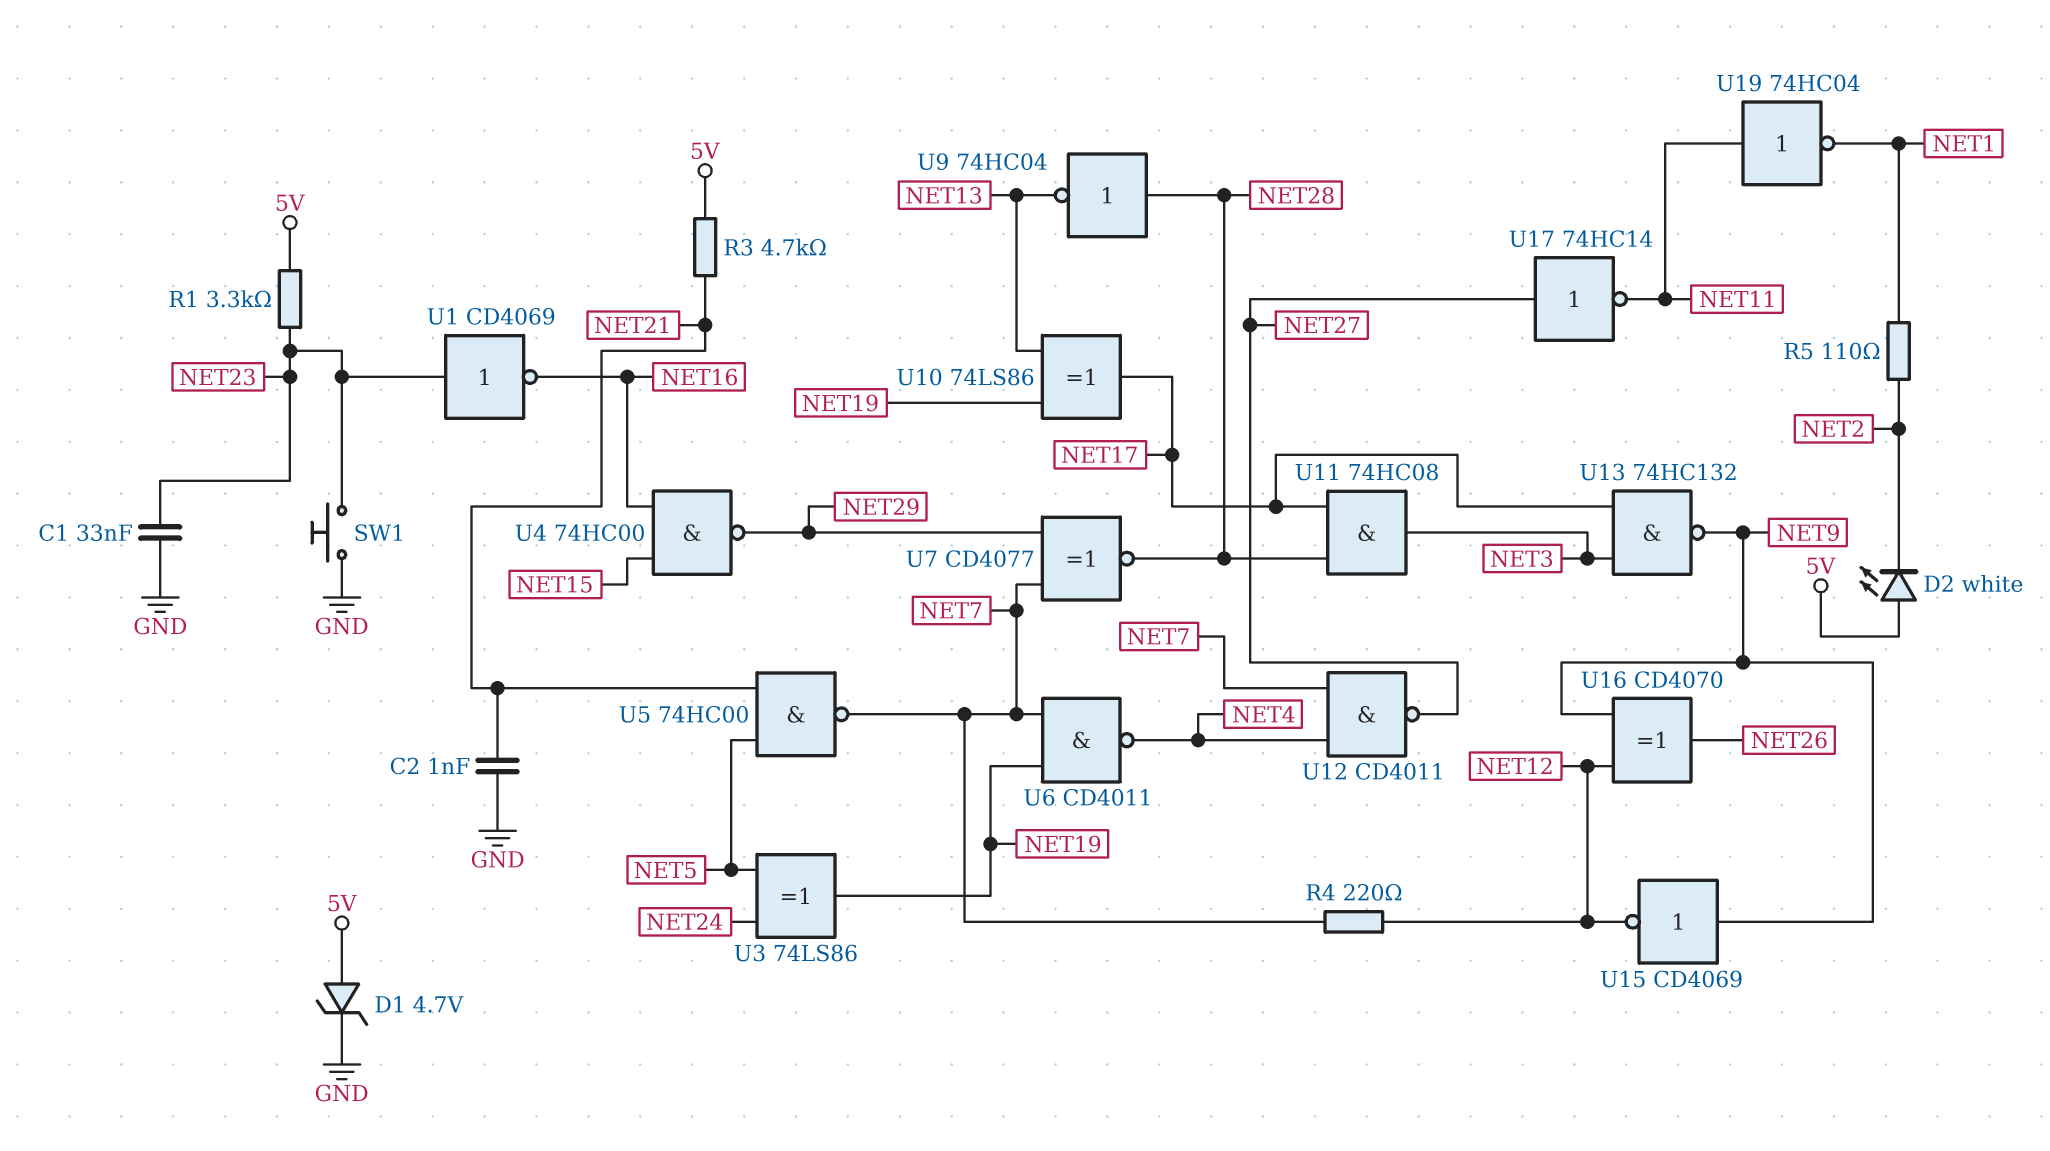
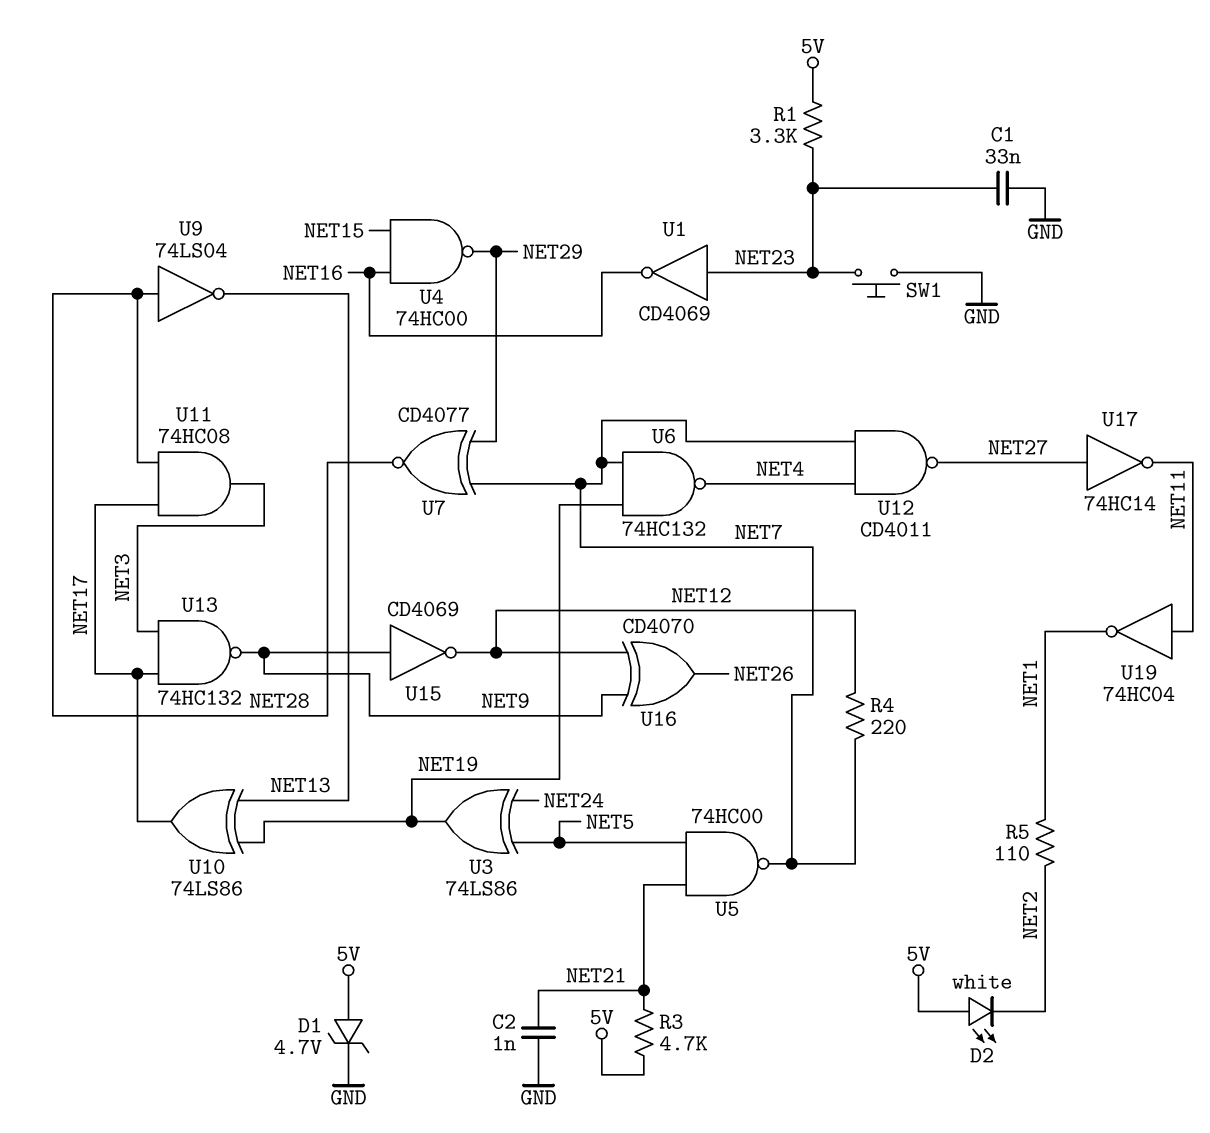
U6: NAND CD4011 (in NET7, in NET19, out NET4) -> NAND 74HC132 (in NET7, in NET19, out NET4)
U9: NOT 74HC04 (in NET28, out NET13) -> NOT 74LS04 (in NET28, out NET13)

